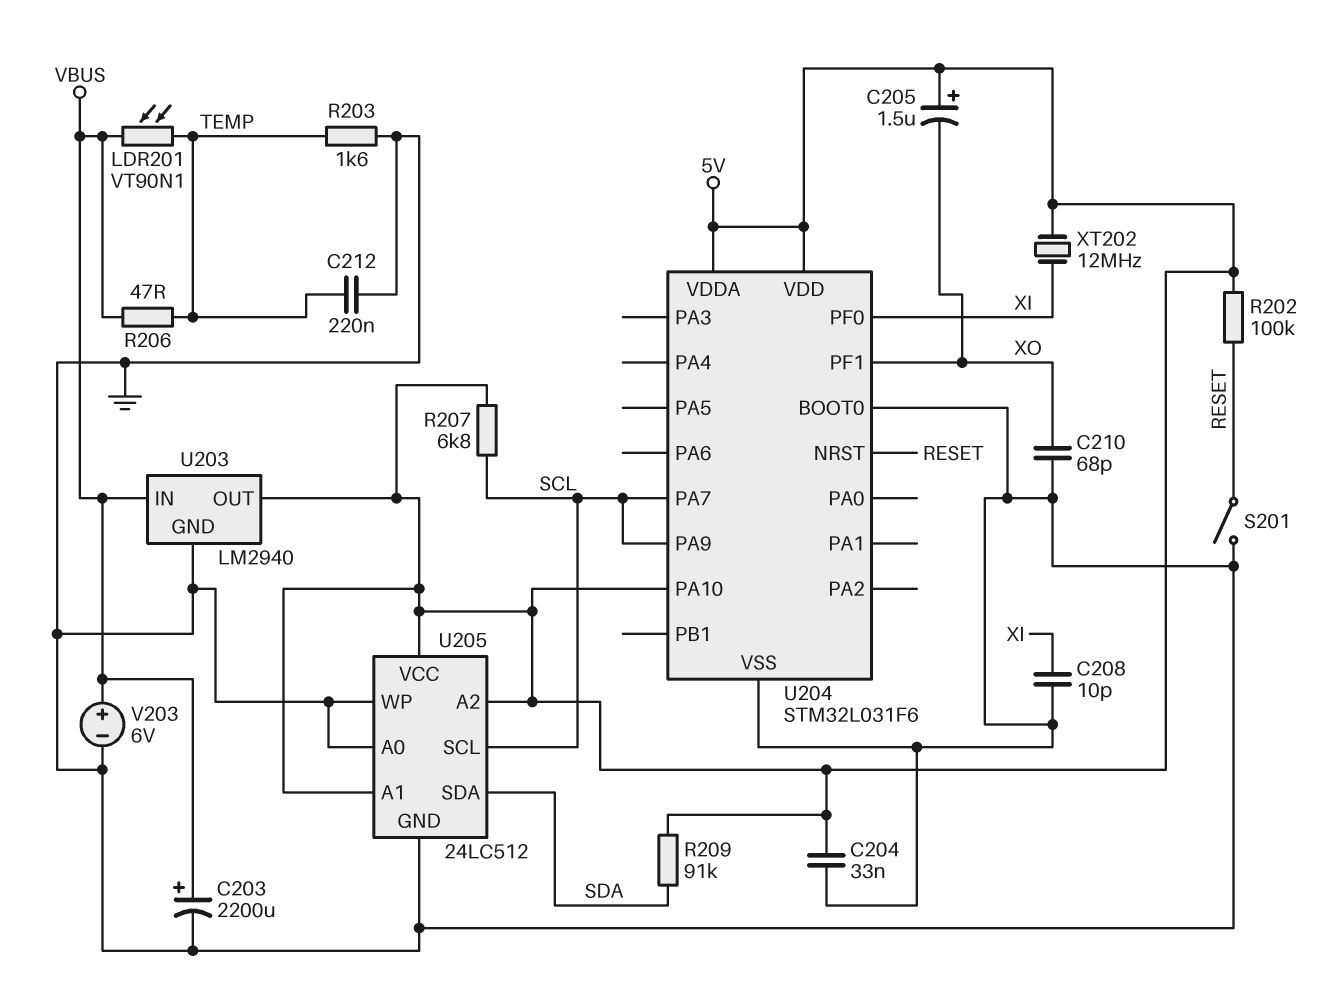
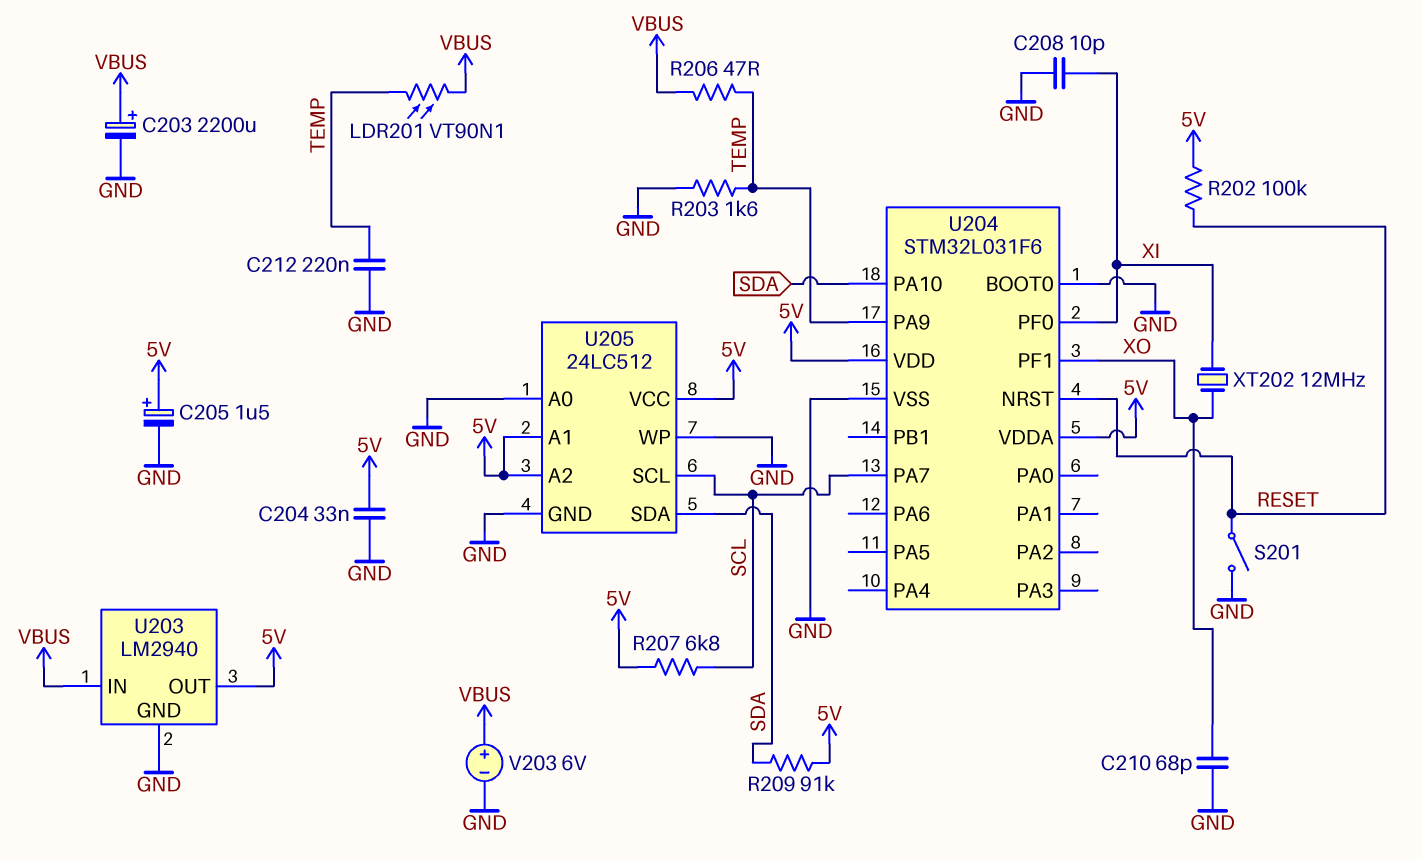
C205: 1.5uF (plus 5V, minus XO) -> 1.5uF (plus 5V, minus GND)
U204 pin PA9: SCL -> TEMP
U204 pin PA10: 5V -> SDA
XT202: 12MHz (5V, XI) -> 12MHz (XI, XO)

